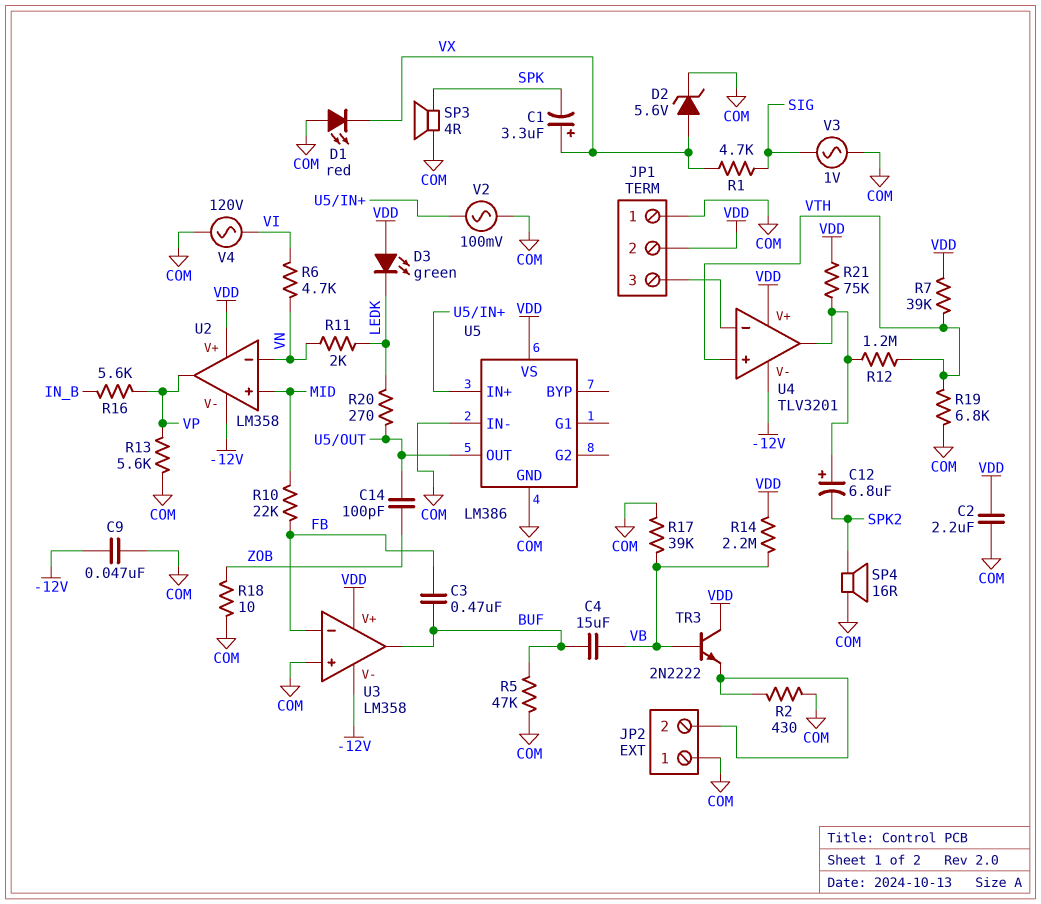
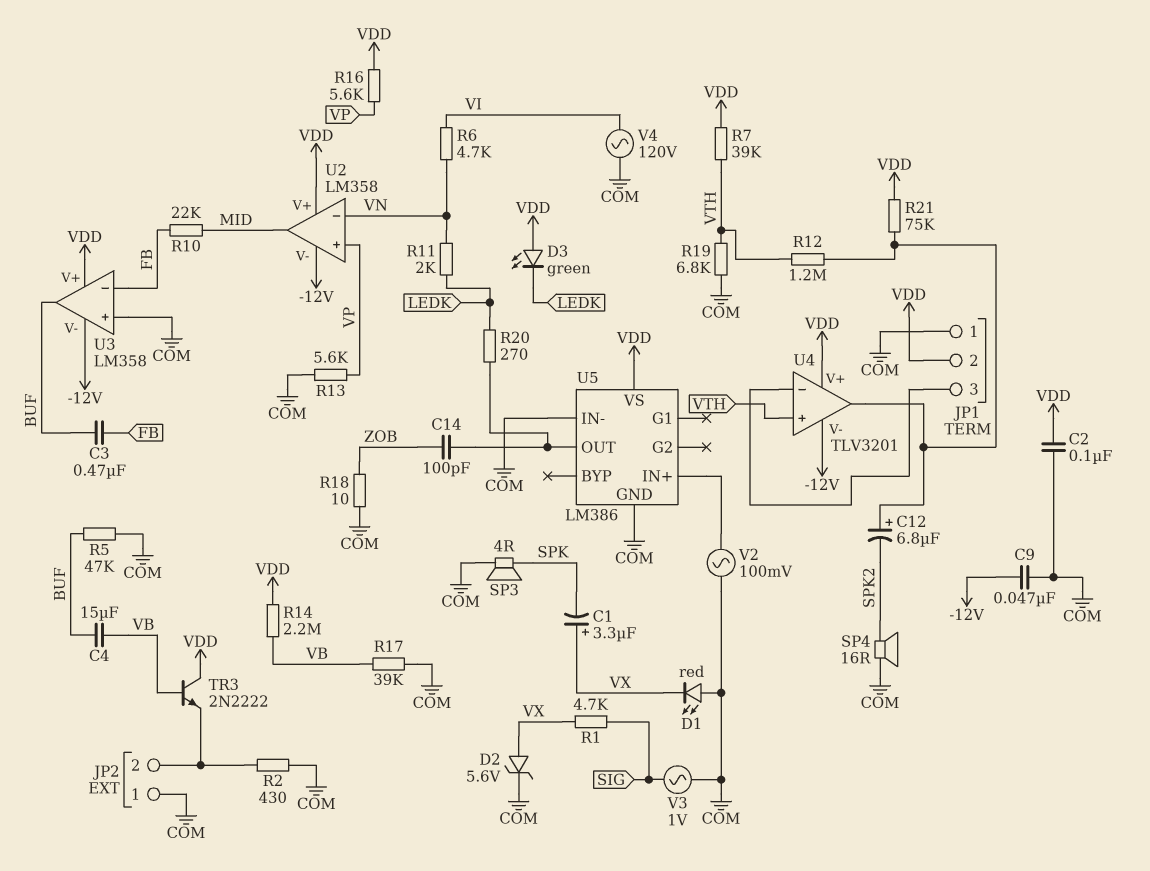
C2: 2.2uF (COM, VDD) -> 100nF (COM, VDD)
R16: 5.6k (IN_B, VP) -> 5.6k (VDD, VP)
U2 pin in+: MID -> VP
U2 pin out: VP -> MID

